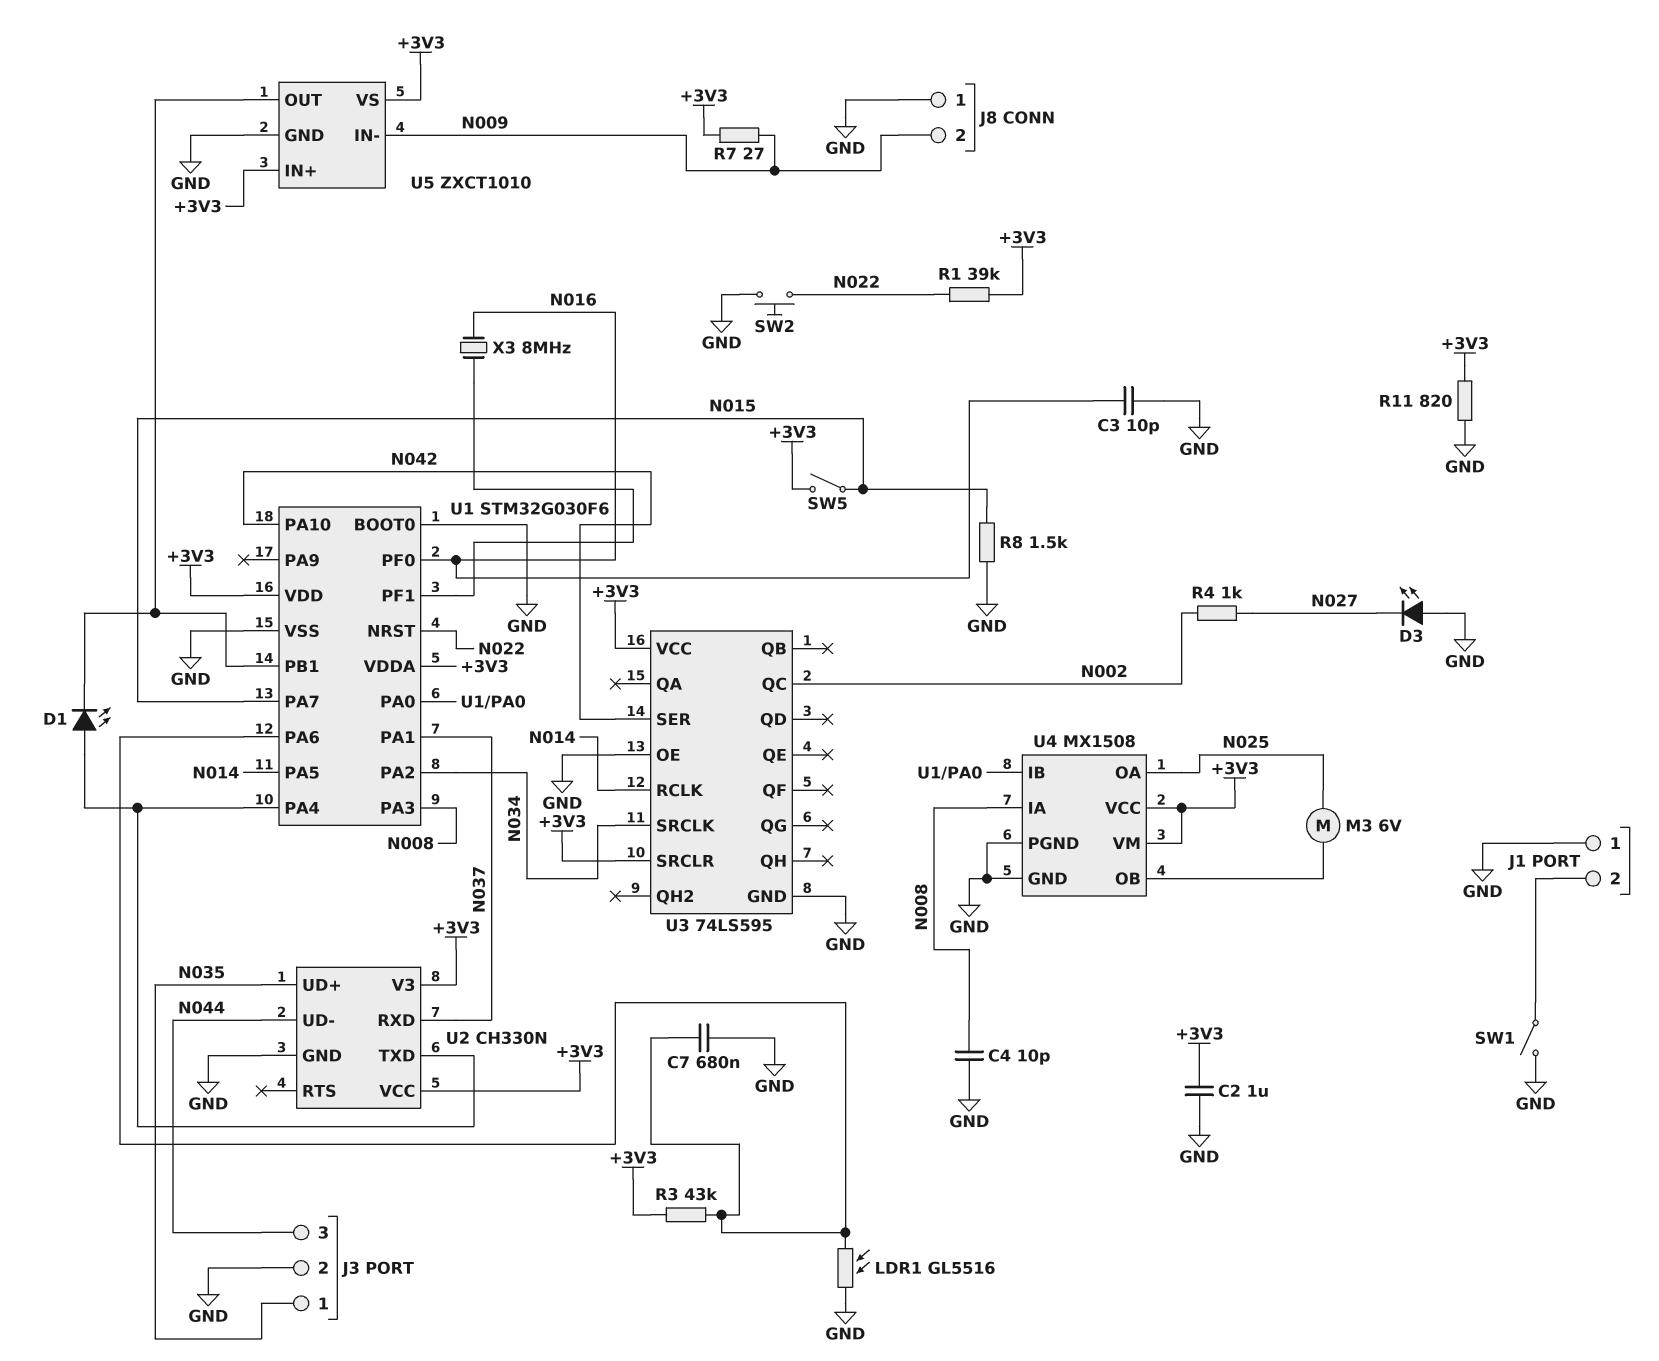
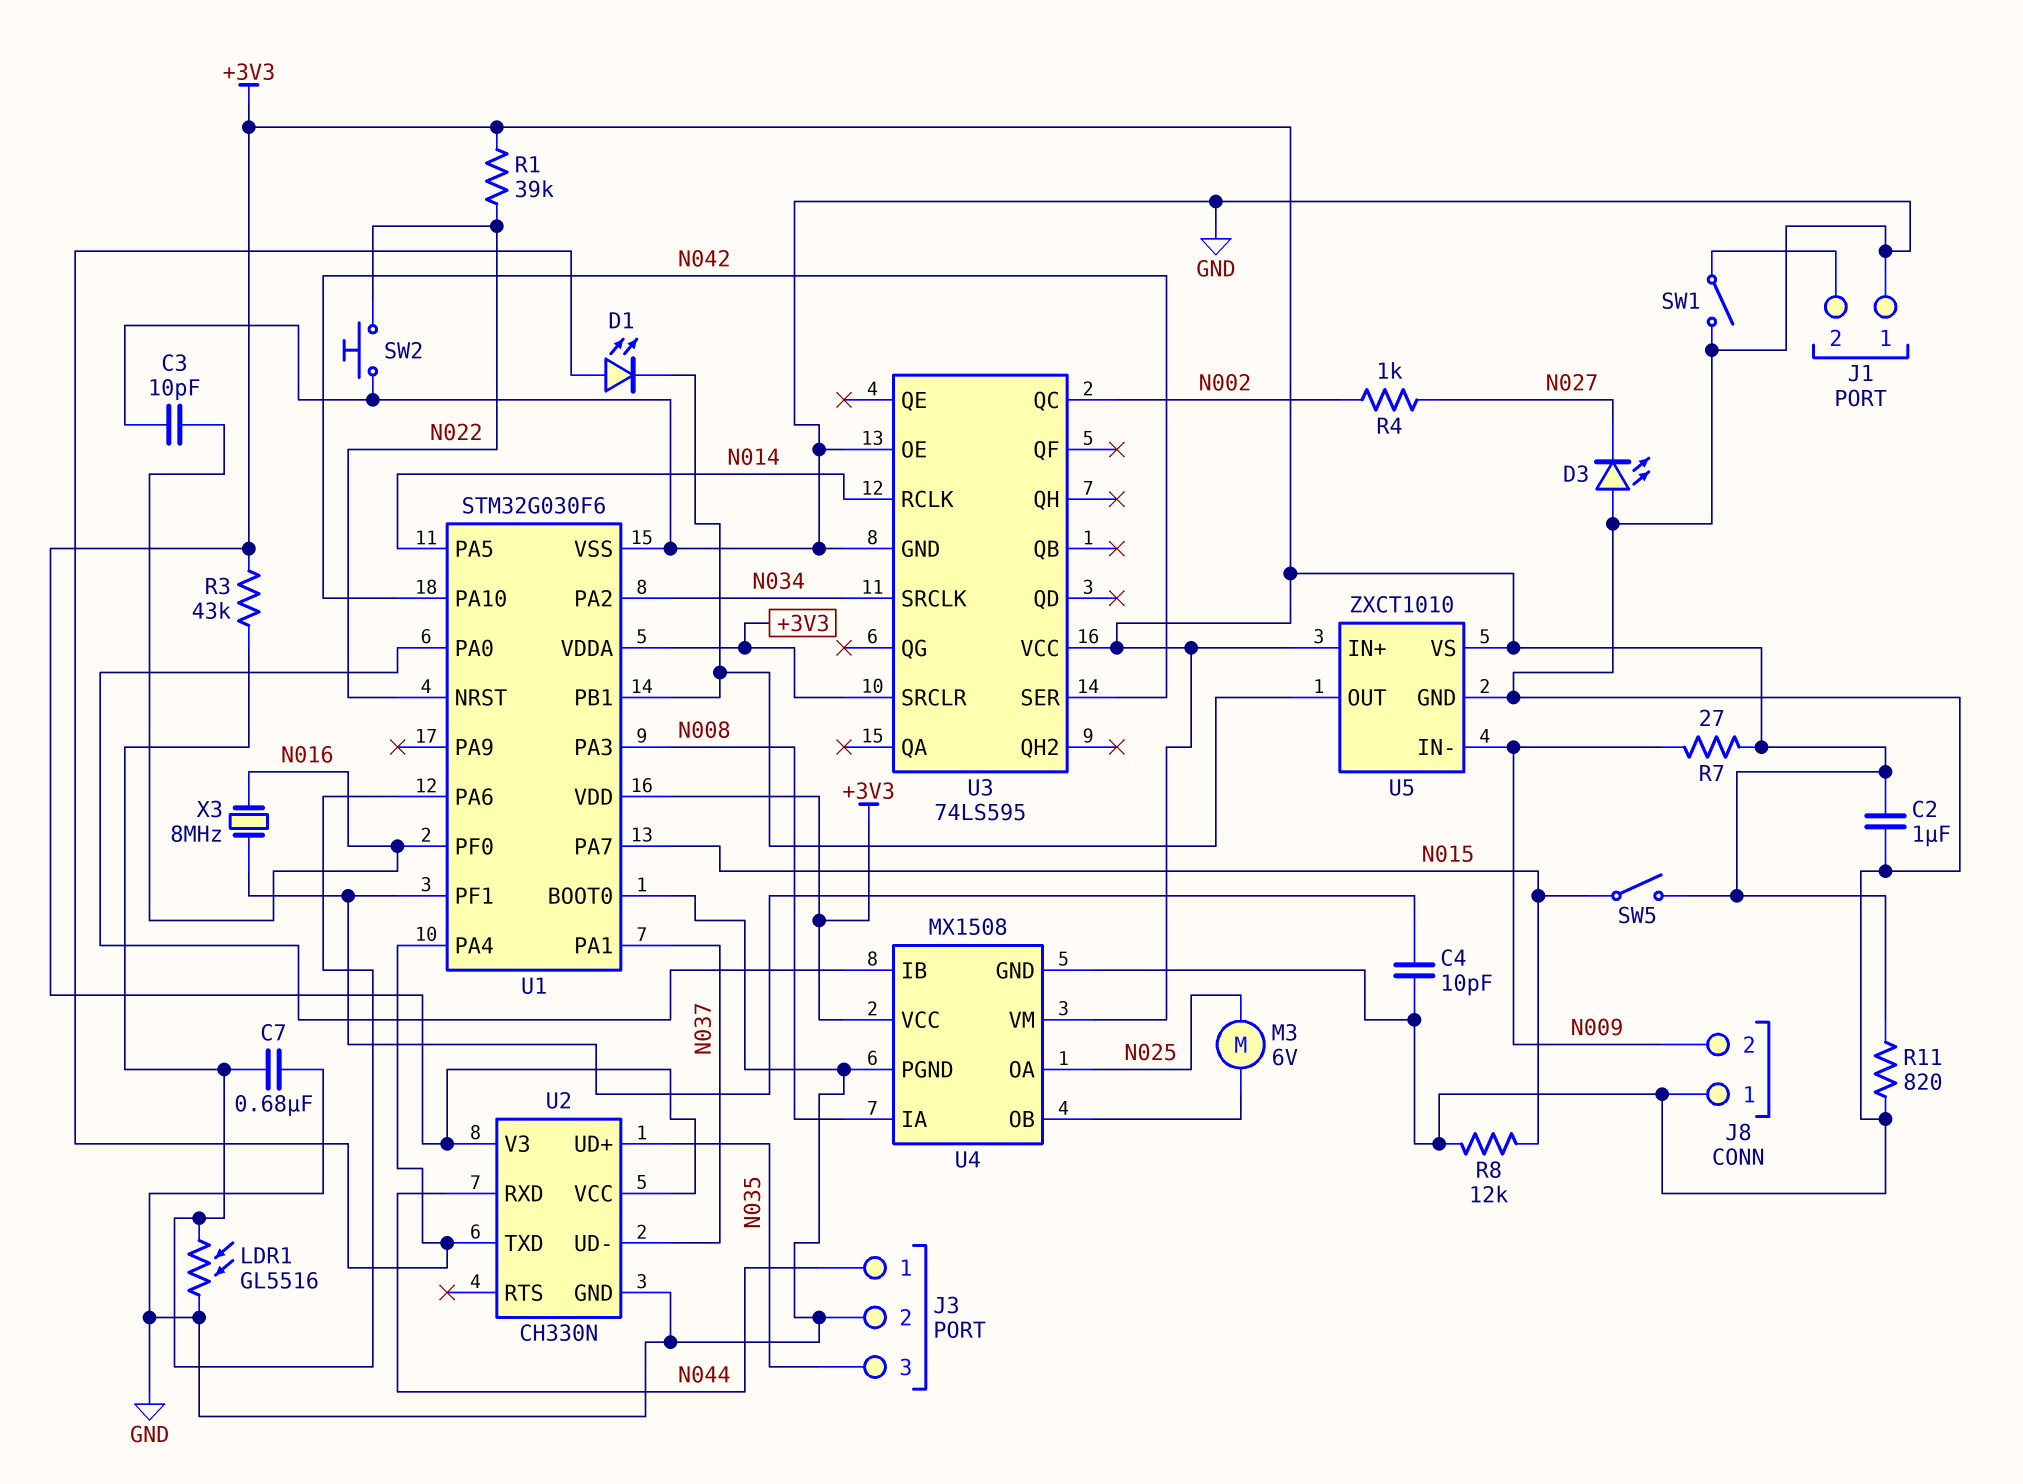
C4: 10pF (GND, N008) -> 10pF (GND, U1/PF1)
J3 pin 1: N035 -> N044
J3 pin 3: N044 -> N035
R8: 1.5k (GND, N015) -> 12k (GND, N015)
U2 pin RXD: N037 -> N044
U2 pin UD-: N044 -> N037

